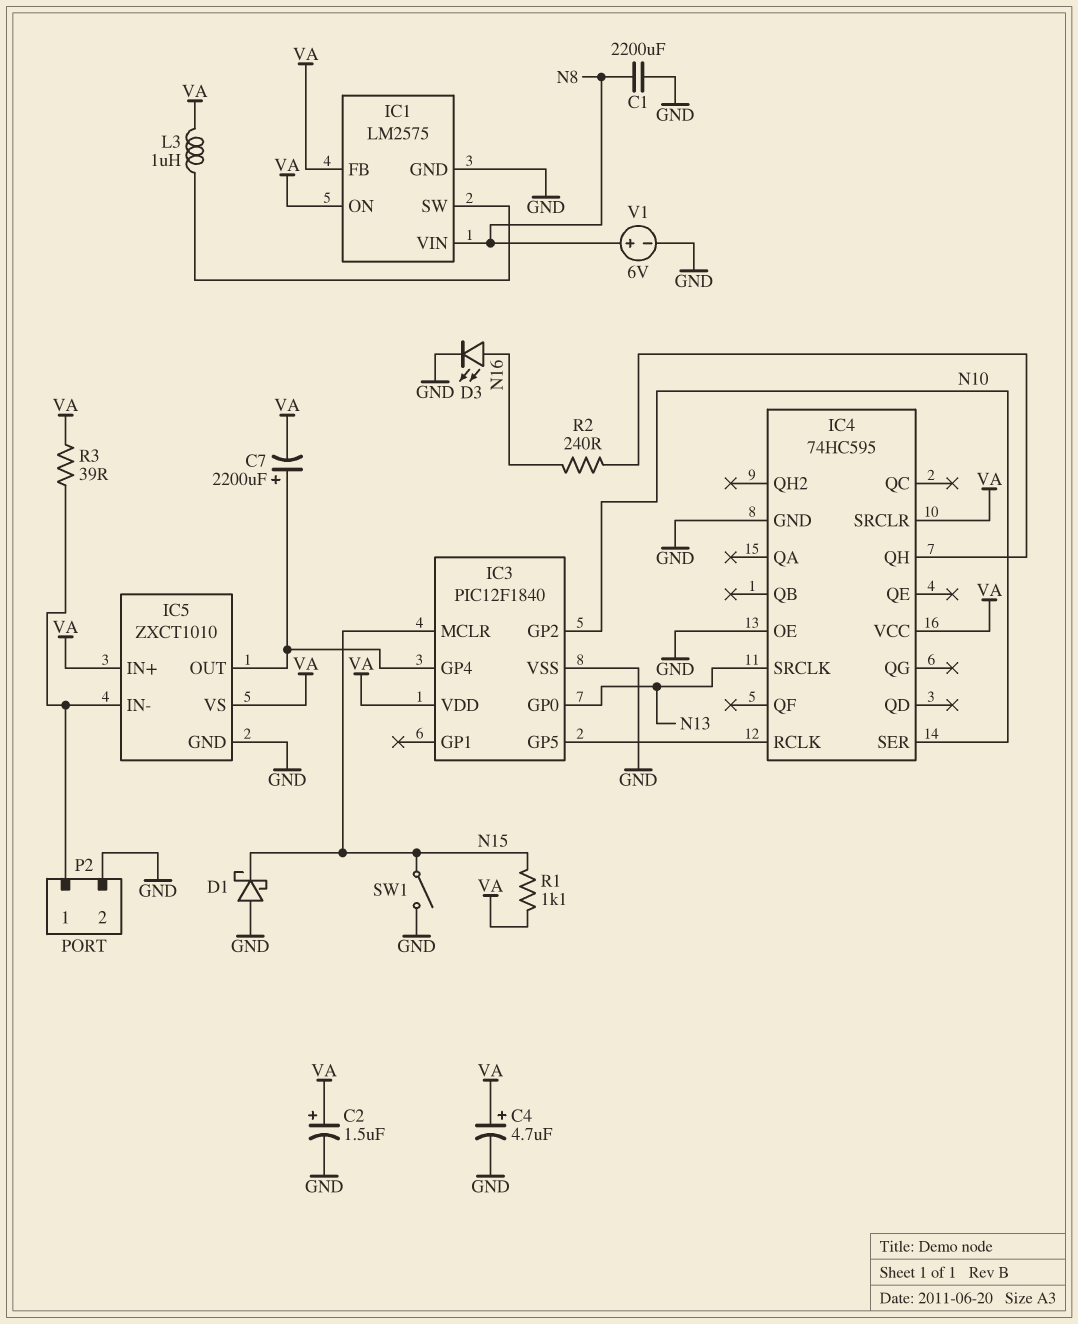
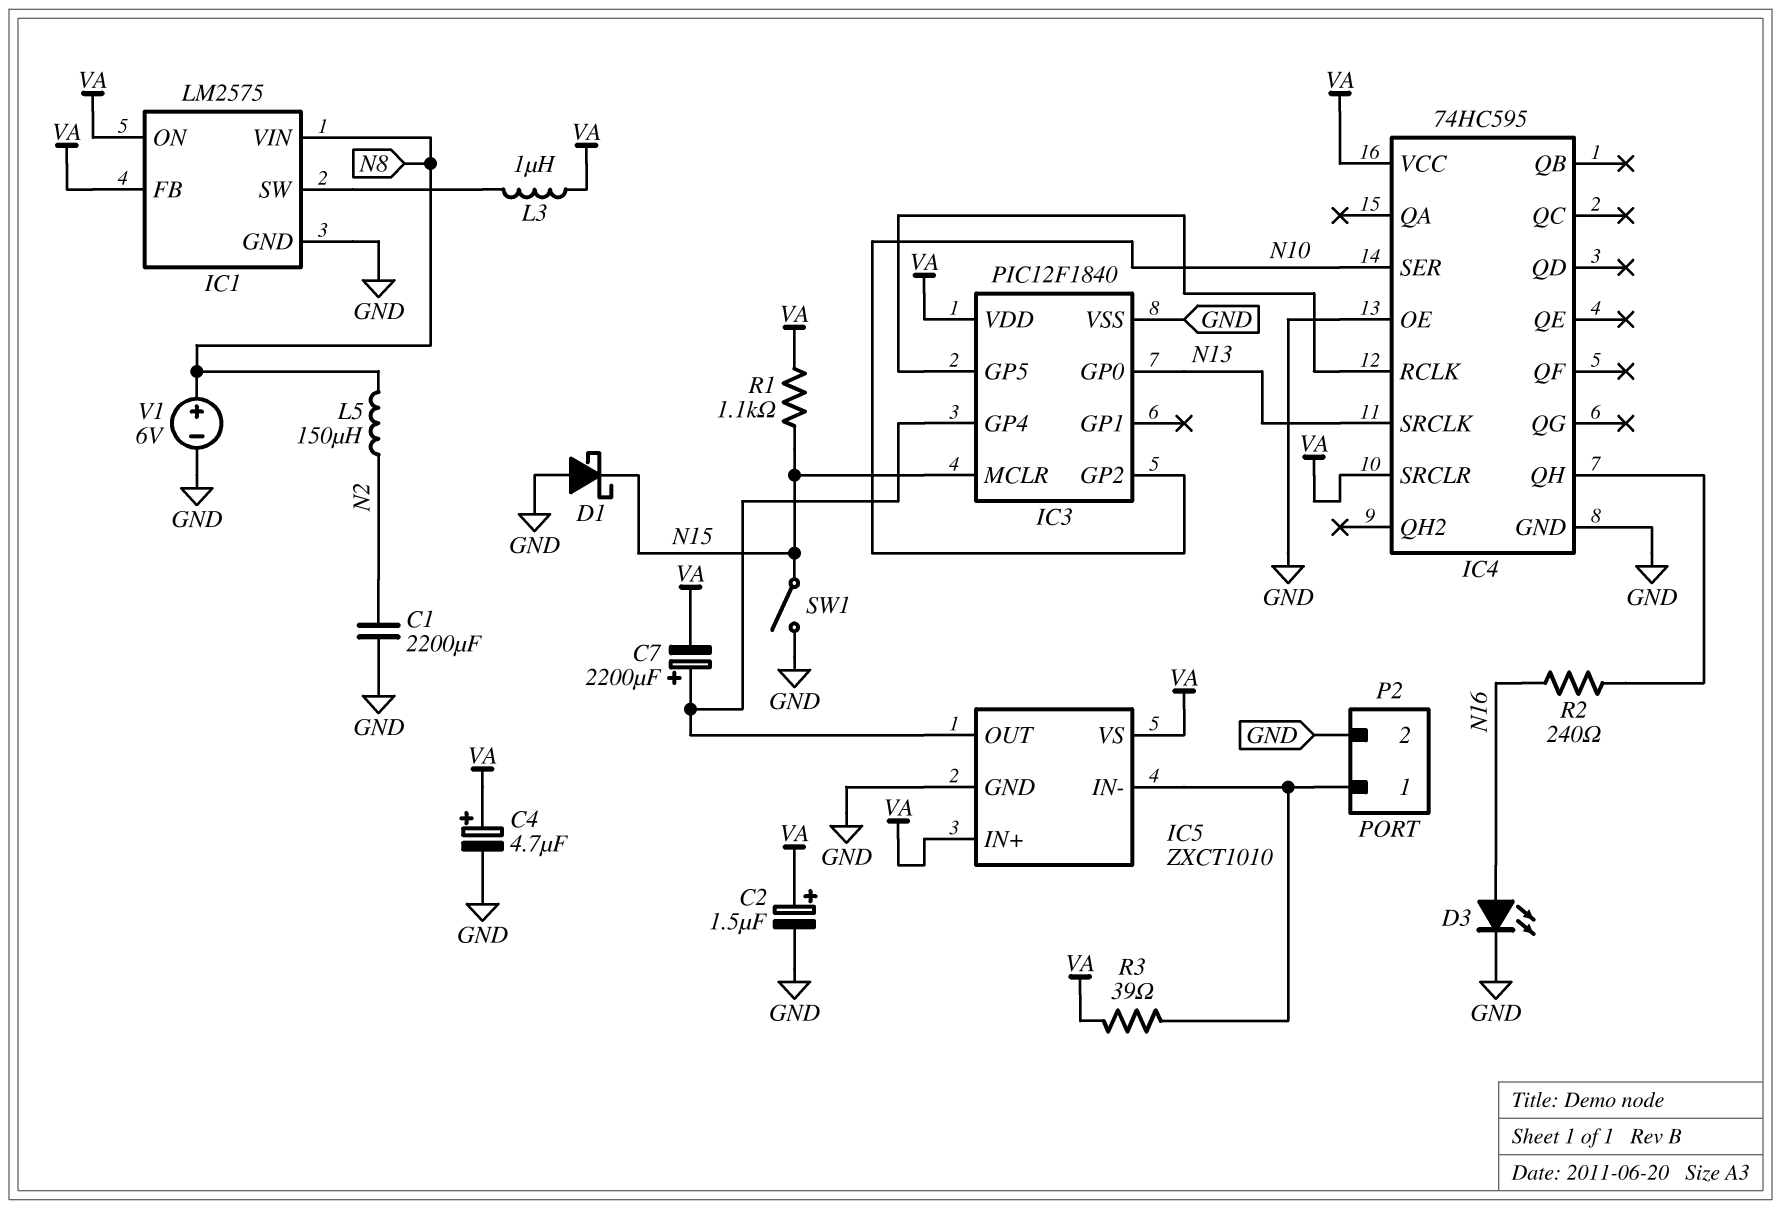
C1: 2200uF (GND, N8) -> 2200uF (GND, N2)
L5: none -> 150uH (N2, N8)

